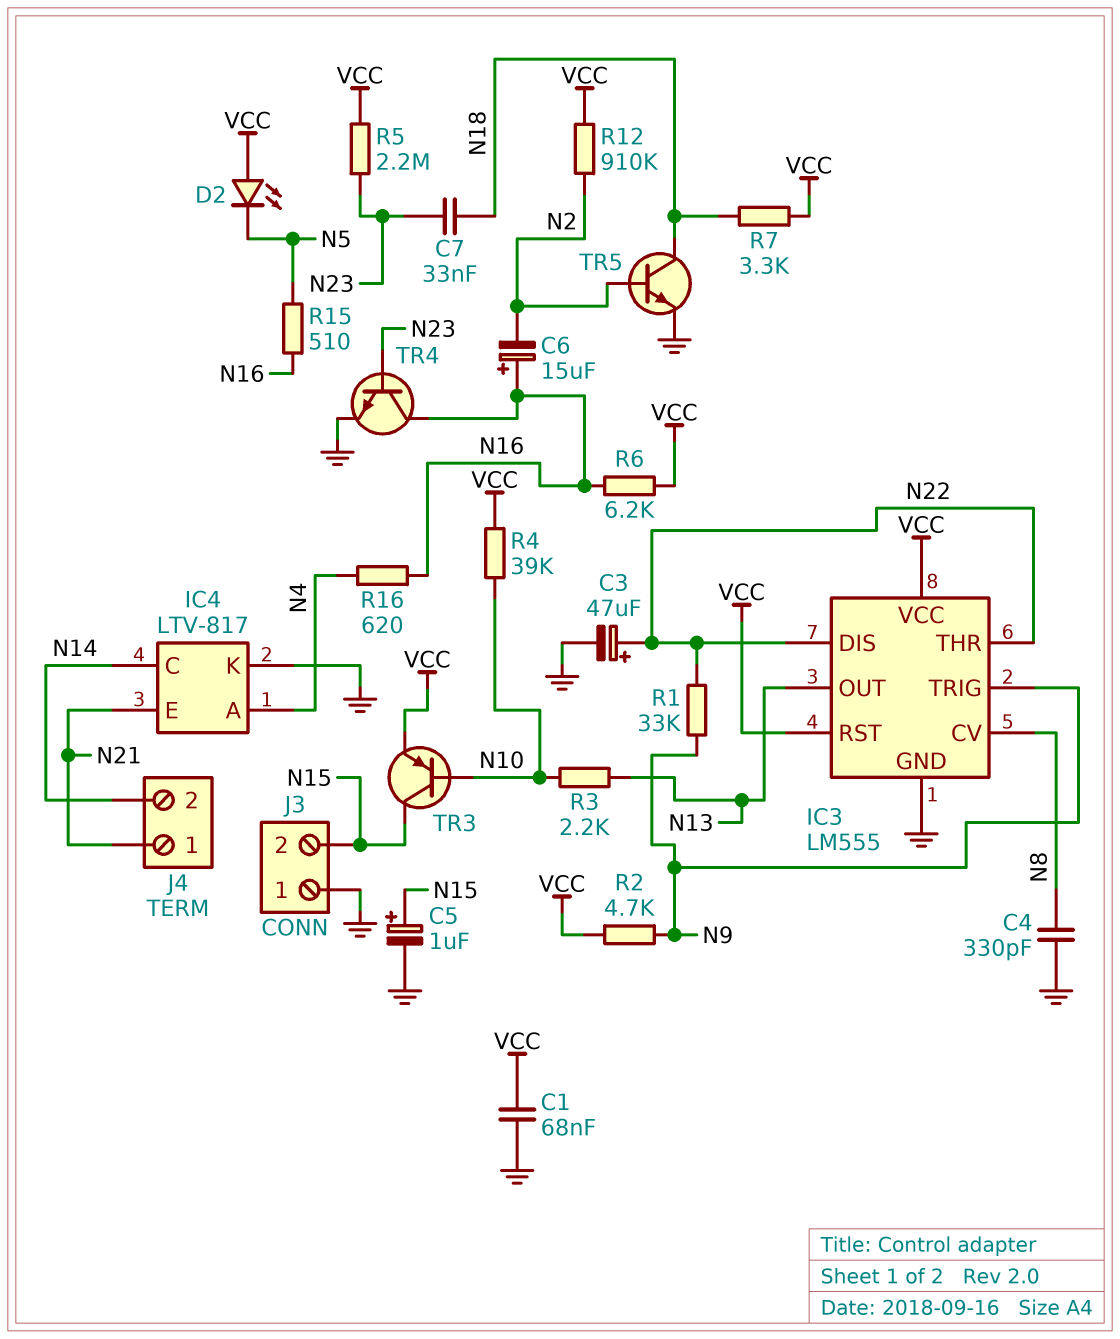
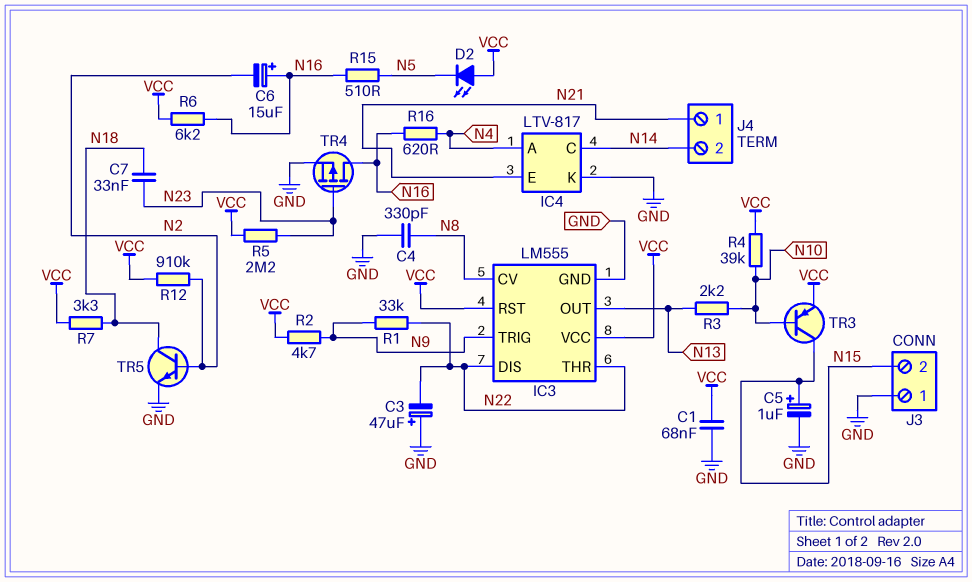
C3: 47uF (plus N22, minus GND) -> 47uF (plus GND, minus N22)
TR4: NPN (B N23, C N16, E GND) -> PMOS (G N23, D N16, S GND)

